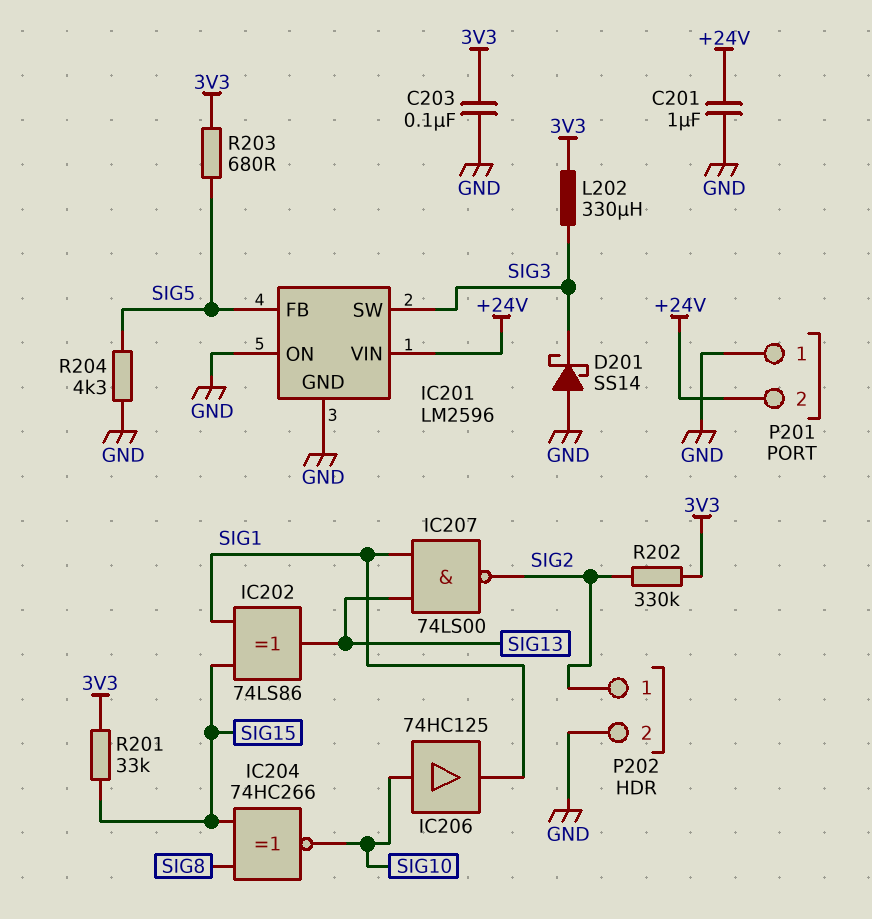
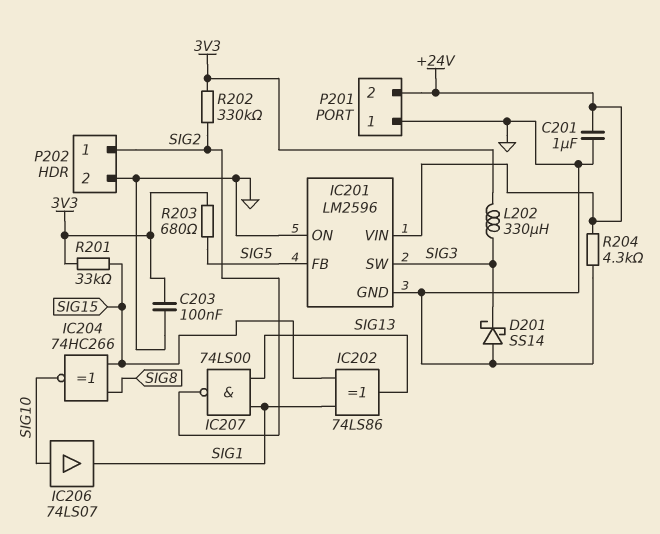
IC206: buffer 74HC125 (in SIG10, out SIG1) -> buffer 74LS07 (in SIG10, out SIG1)
R204: 4.3k (GND, SIG5) -> 4.3k (+24V, GND)

